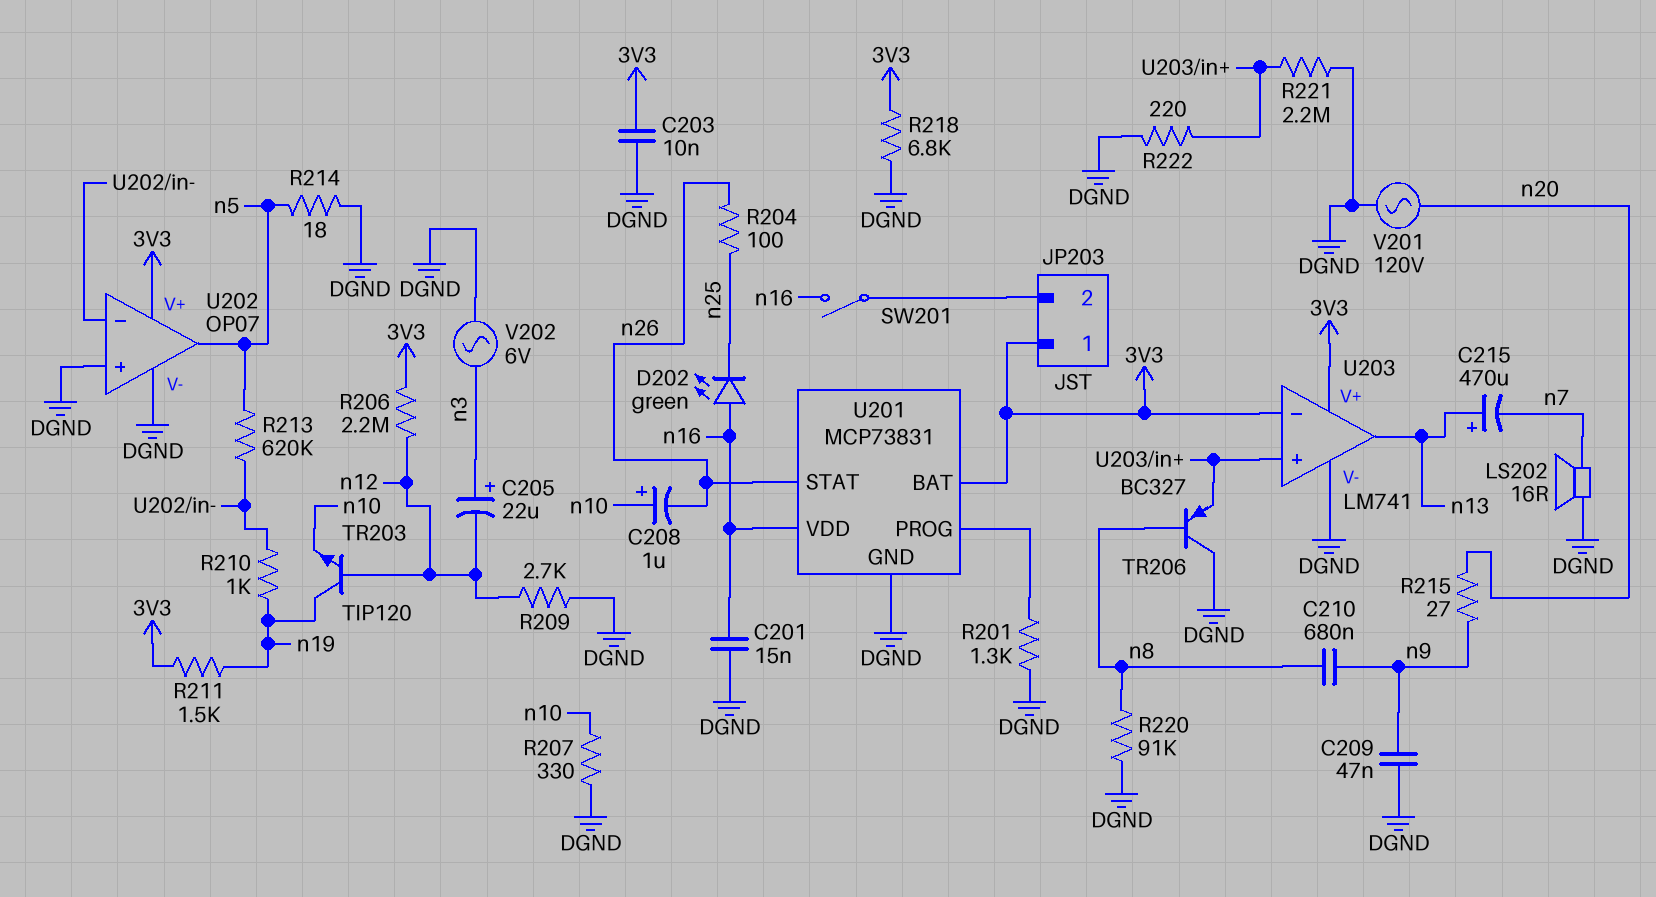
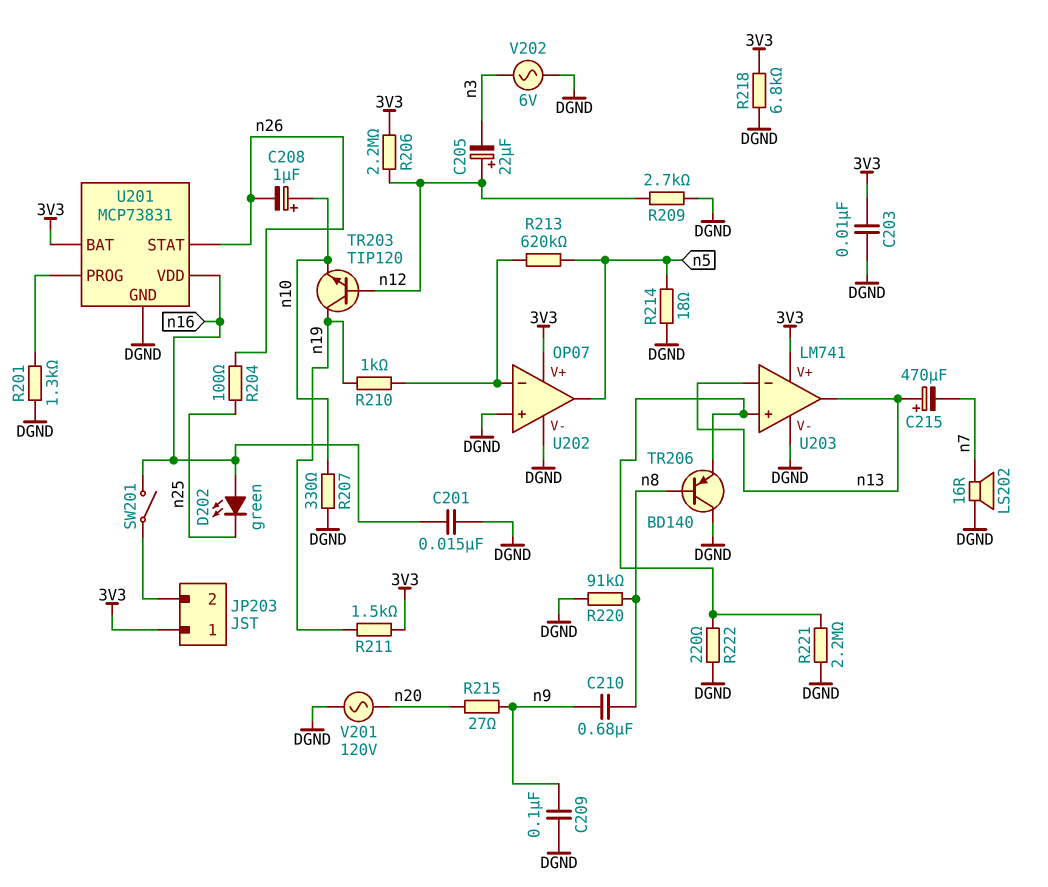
C205: 22uF (plus n3, minus n12) -> 22uF (plus n12, minus n3)
C209: 47nF (DGND, n9) -> 100nF (DGND, n9)
TR206: PNP BC327 (B n8, C DGND, E U203/in+) -> PNP BD140 (B n8, C DGND, E U203/in+)
U203 pin in-: 3V3 -> n13

